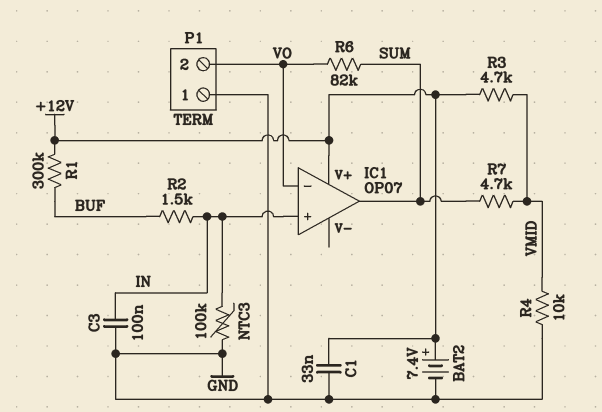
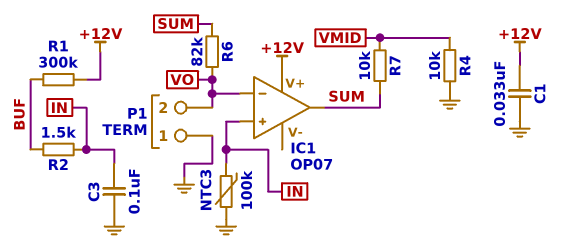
BAT2: 7.4V (plus +12V, minus GND) -> none
R3: 4.7k (+12V, VMID) -> none
R7: 4.7k (SUM, VMID) -> 10k (SUM, VMID)

